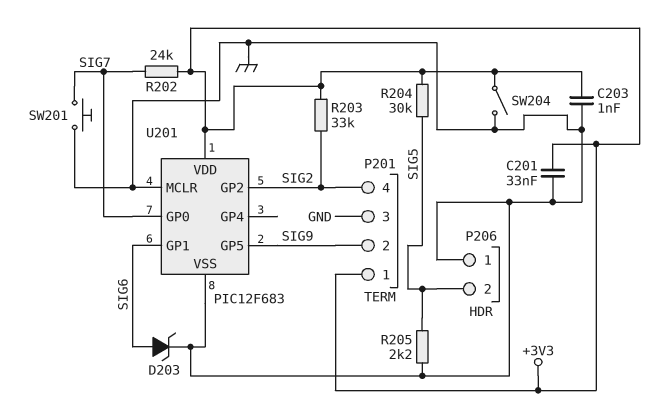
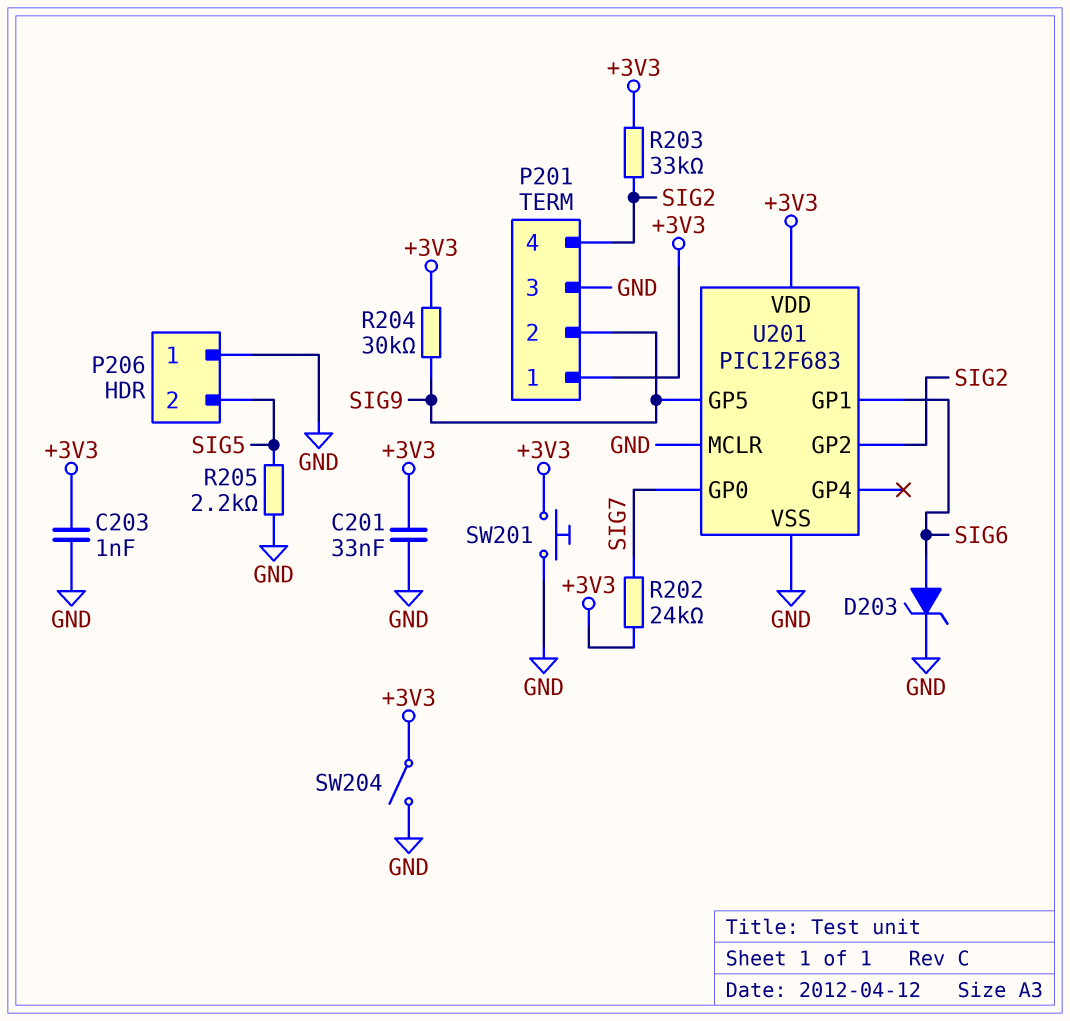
R204: 30k (+3V3, SIG5) -> 30k (+3V3, SIG9)
SW201: button (GND, SIG7) -> button (+3V3, GND)

